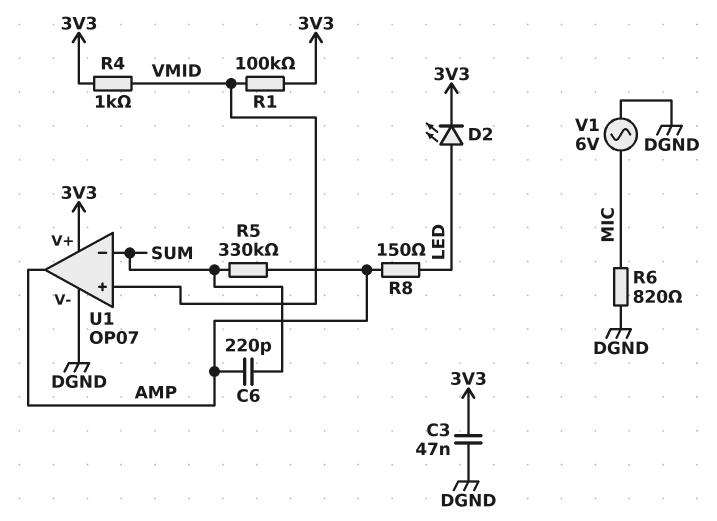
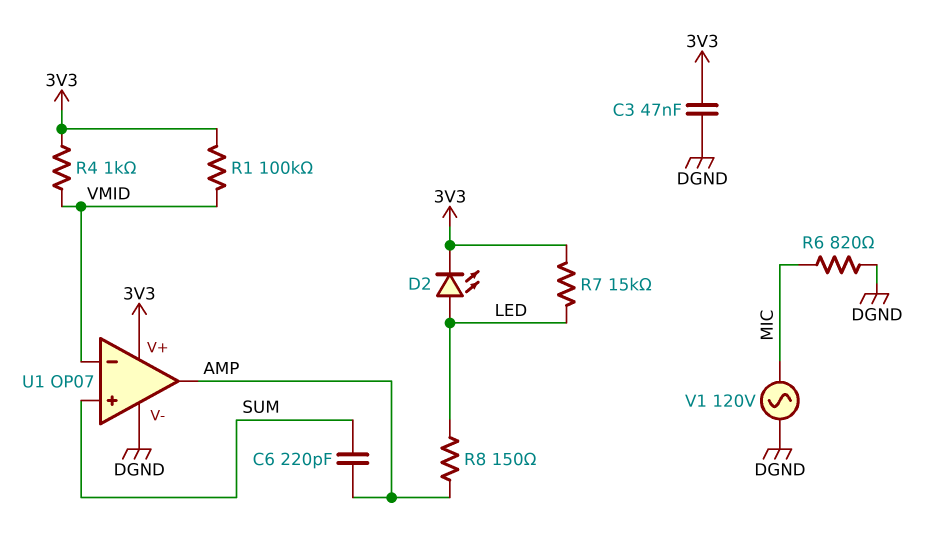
R5: 330k (AMP, SUM) -> none
R7: none -> 15k (3V3, LED)
U1 pin in+: VMID -> SUM
U1 pin in-: SUM -> VMID
V1: AC 6V (DGND, MIC) -> AC 120V (DGND, MIC)

